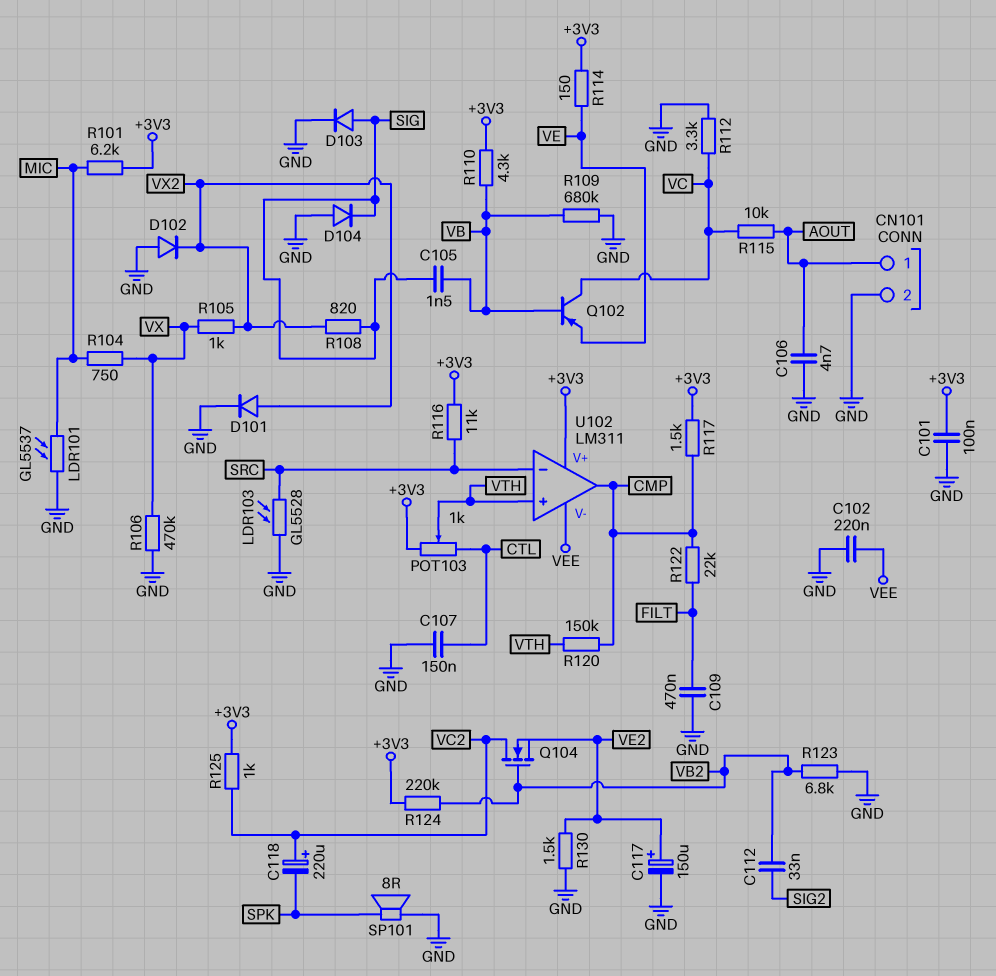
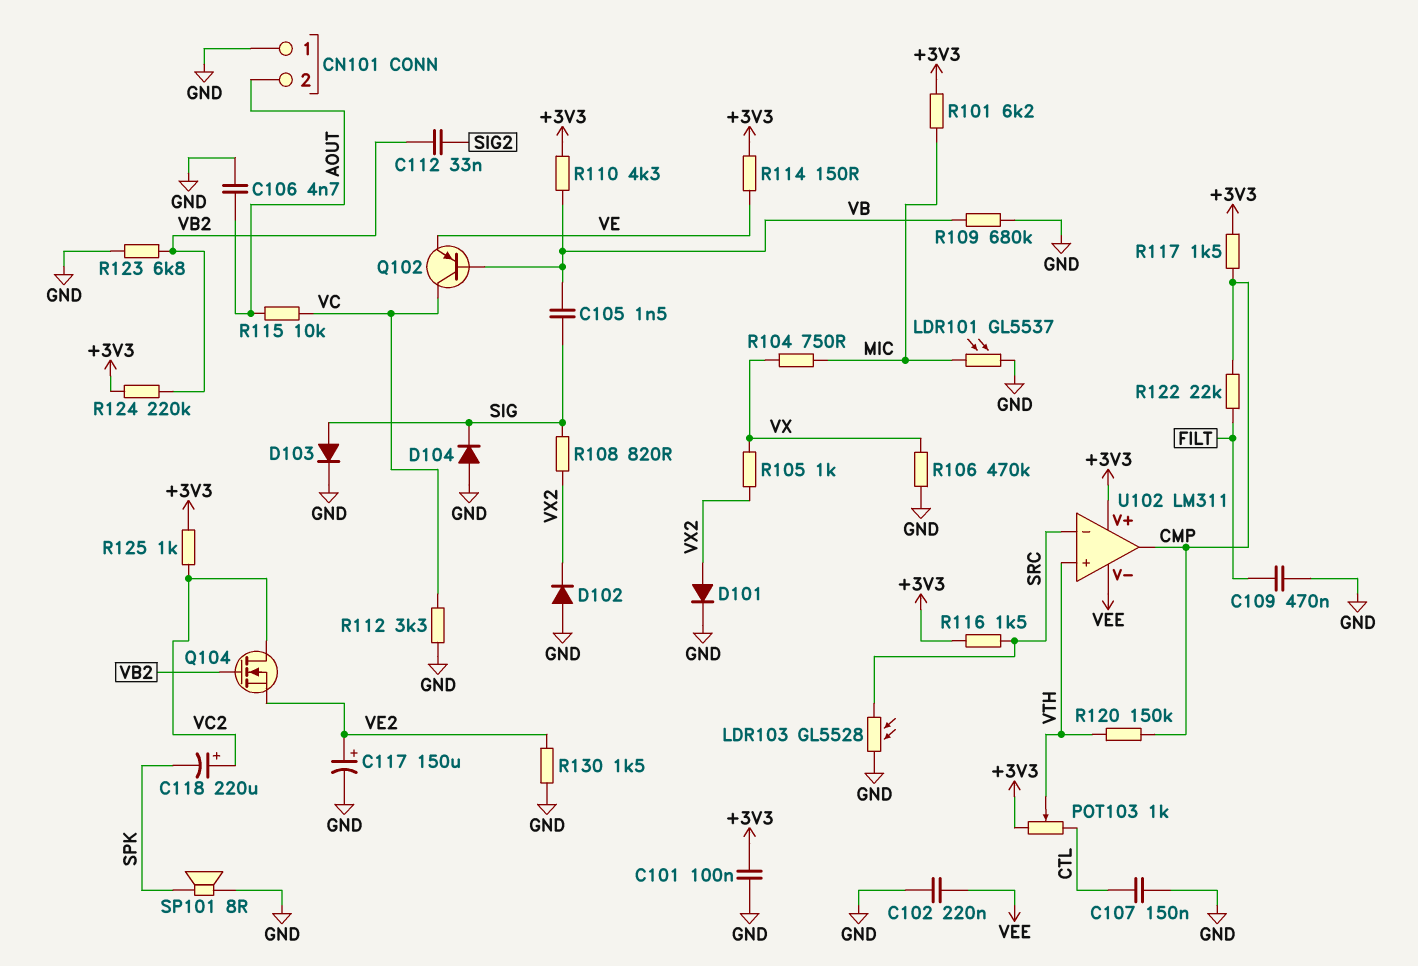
CN101 pin 1: AOUT -> GND
CN101 pin 2: GND -> AOUT
R116: 11k (+3V3, SRC) -> 1.5k (+3V3, SRC)

